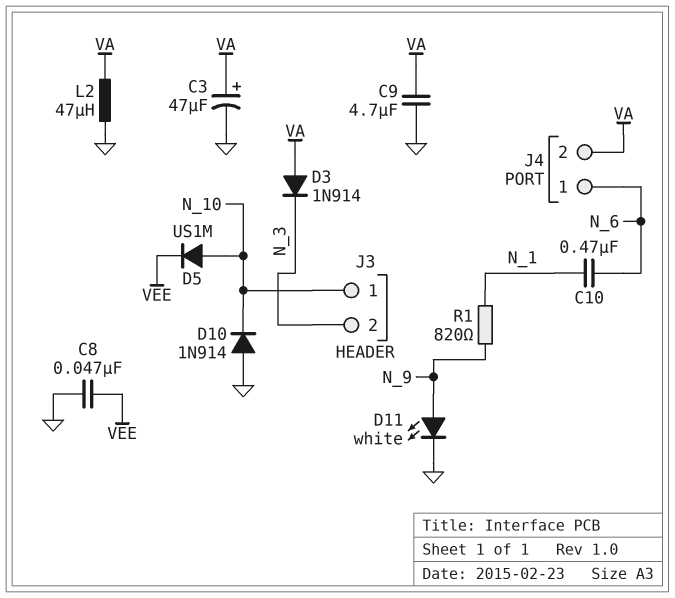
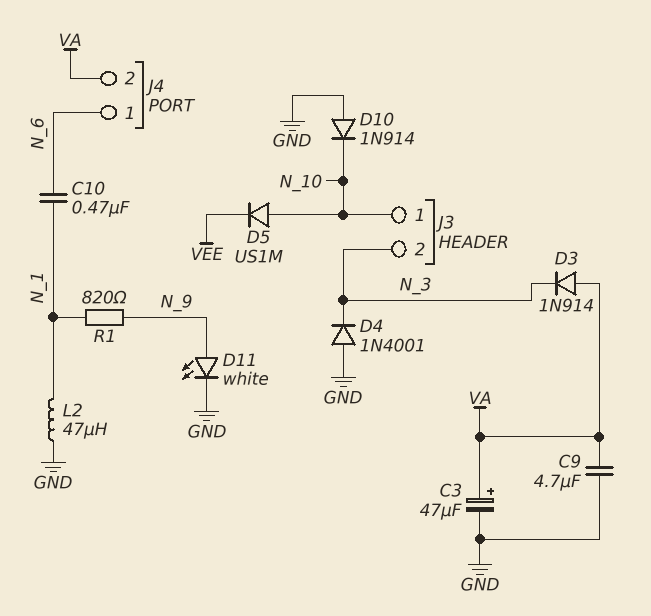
C8: 47nF (GND, VEE) -> none
D4: none -> diode 1N4001 (A GND, K N_3)
L2: 47uH (GND, VA) -> 47uH (GND, N_1)

